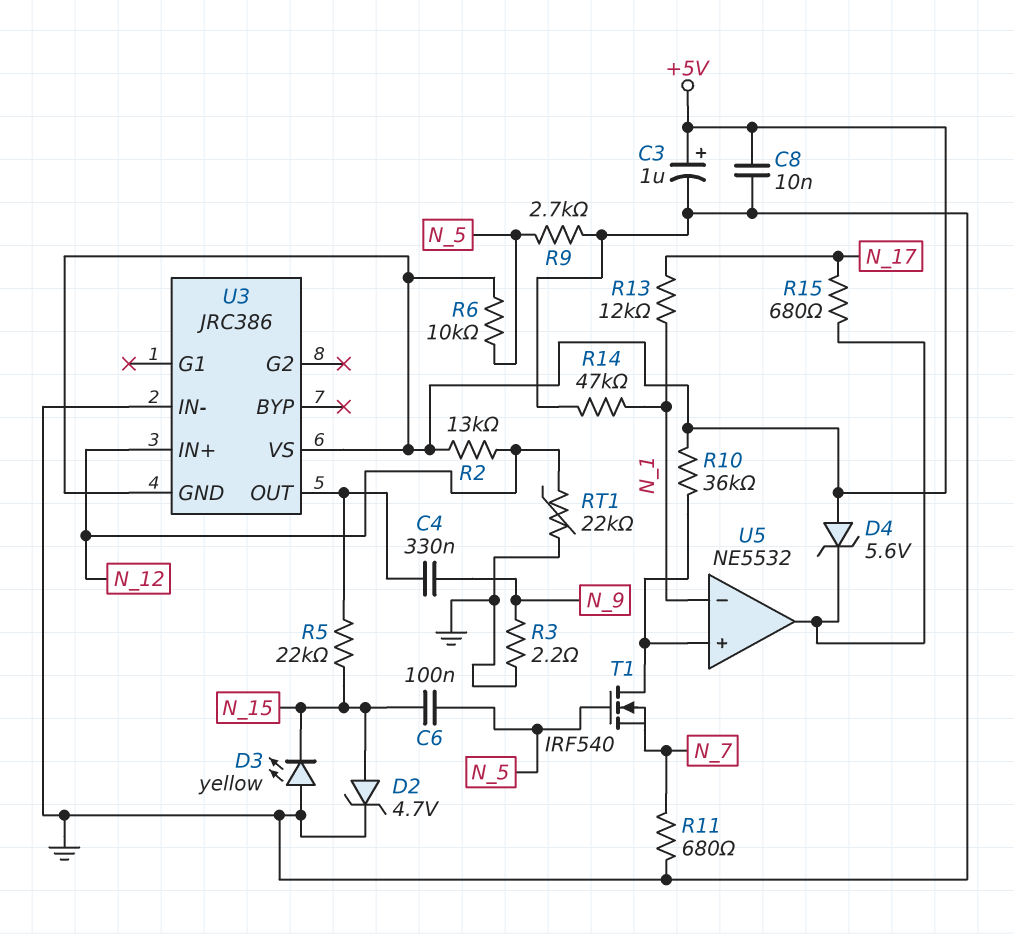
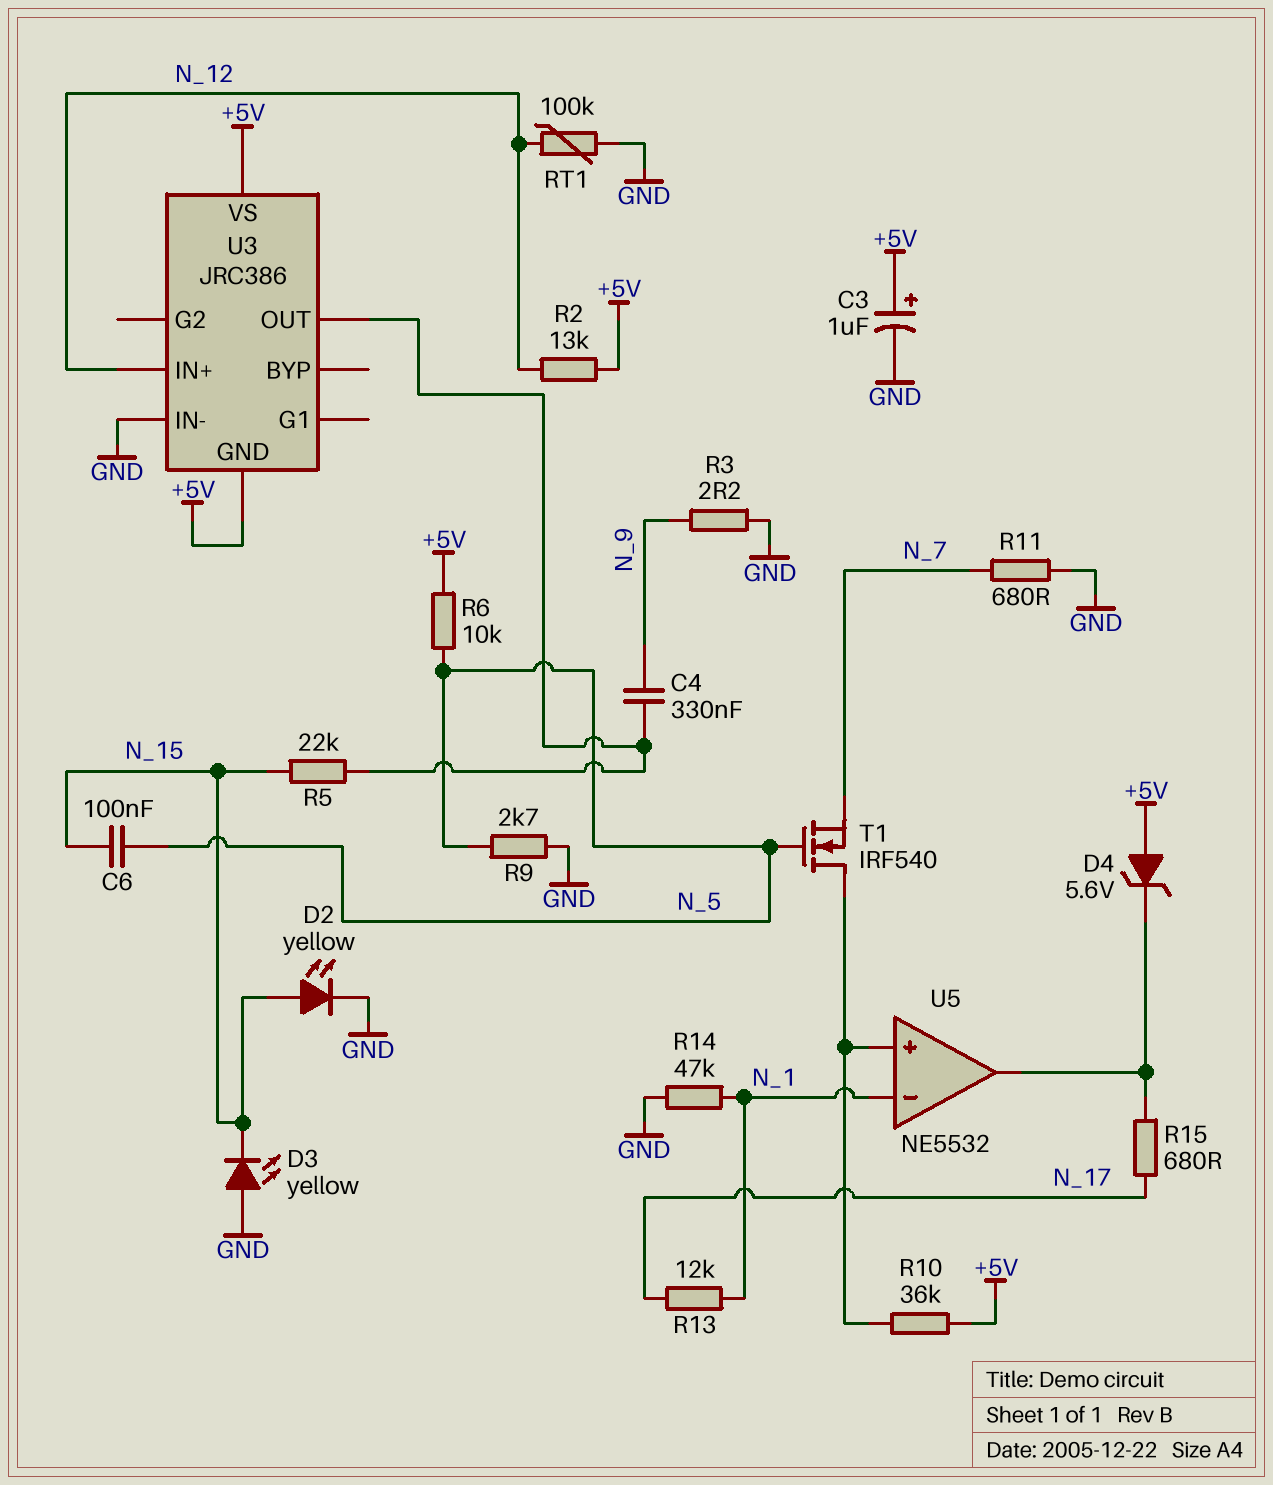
C8: 10nF (+5V, GND) -> none
D2: zener 4.7V (A N_15, K GND) -> LED yellow (A N_15, K GND)
RT1: 22k (GND, N_12) -> 100k (GND, N_12)

